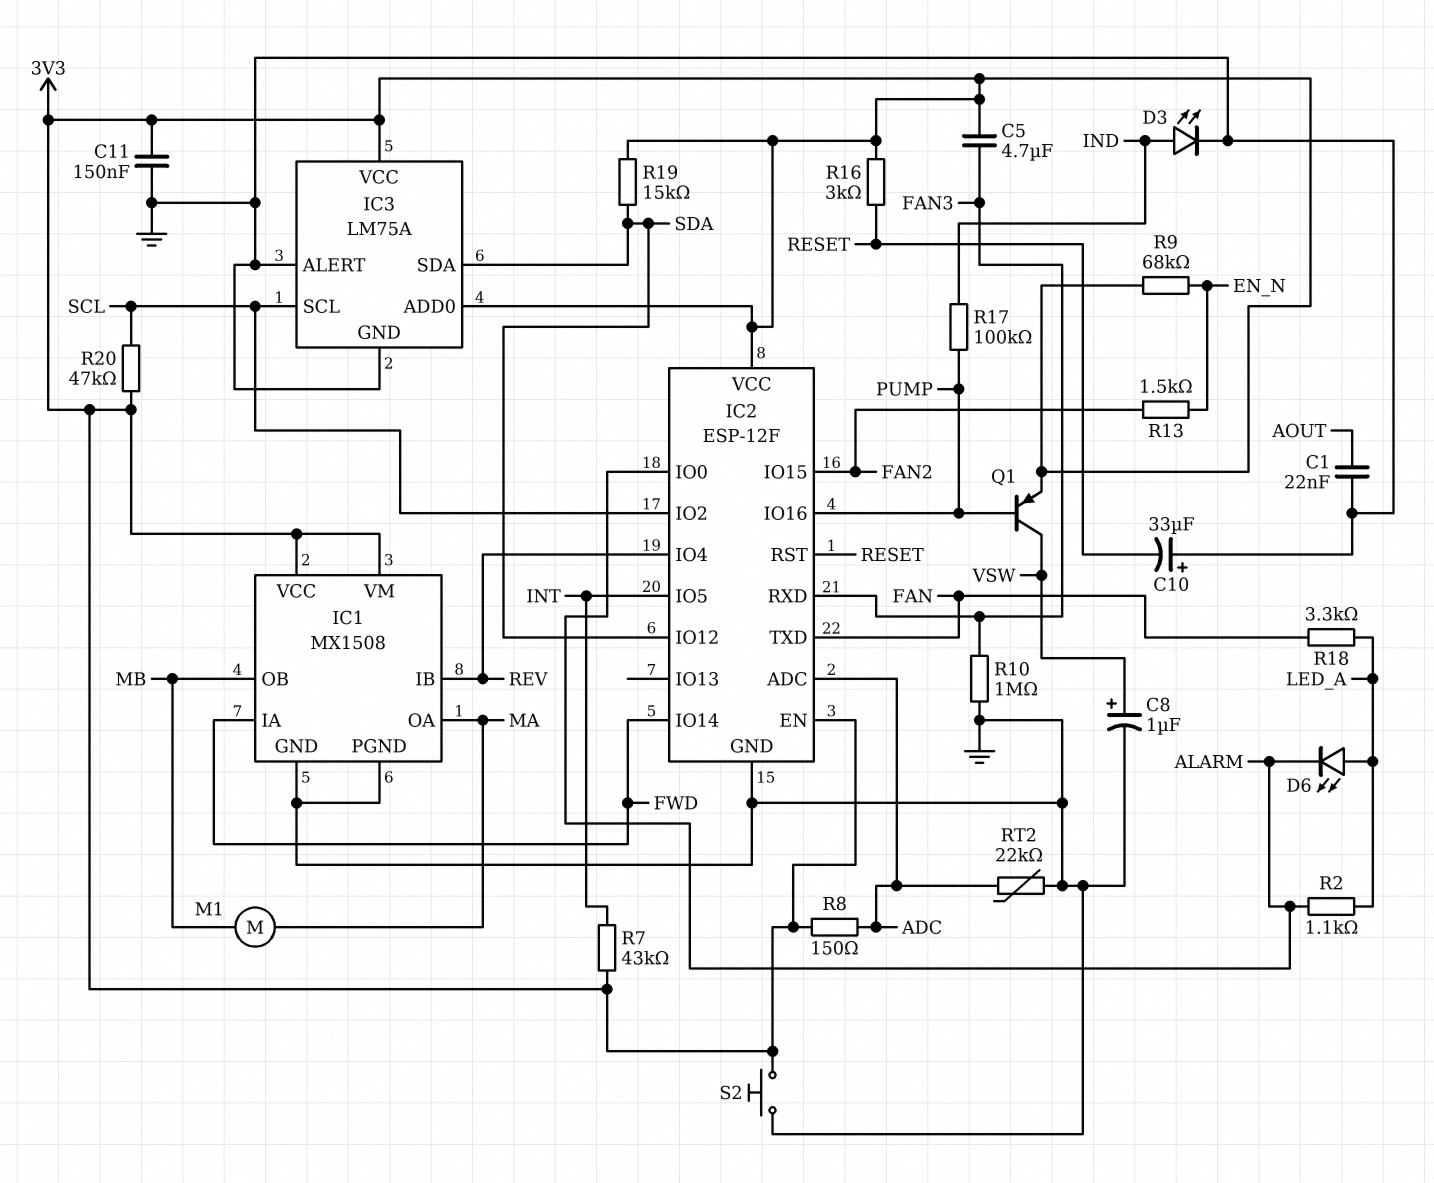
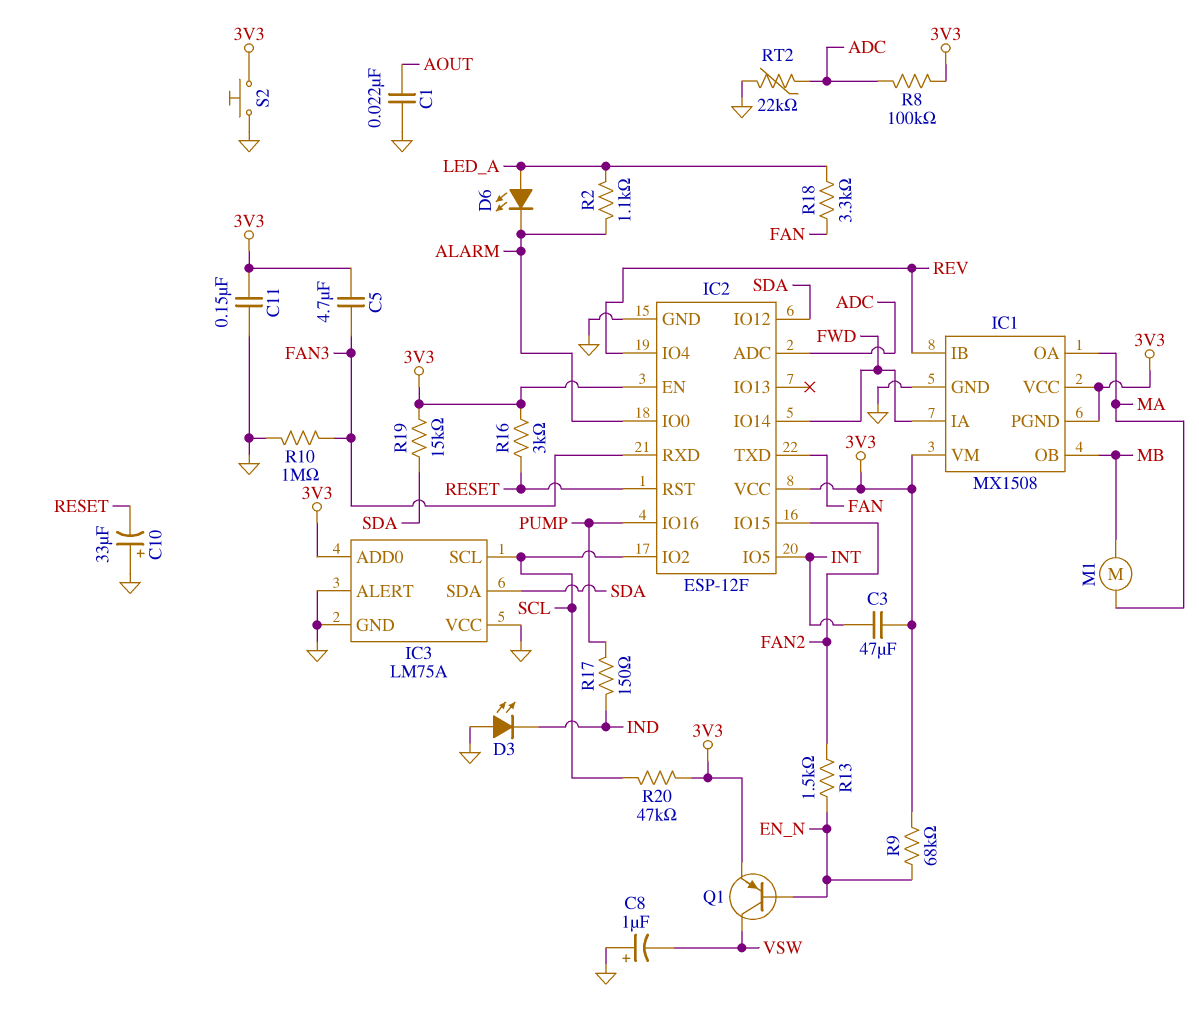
C3: none -> 47uF (3V3, INT)
C8: 1uF (plus VSW, minus GND) -> 1uF (plus GND, minus VSW)
D3: LED (A IND, K GND) -> LED (A GND, K IND)
IC1 pin PGND: GND -> 3V3
IC3 pin VCC: 3V3 -> GND
Q1: PNP (B PUMP, C VSW, E 3V3) -> PNP (B EN_N, C VSW, E 3V3)
R7: 43k (3V3, INT) -> none
R8: 150 (3V3, ADC) -> 100k (3V3, ADC)
R17: 100k (IND, PUMP) -> 150 (IND, PUMP)

